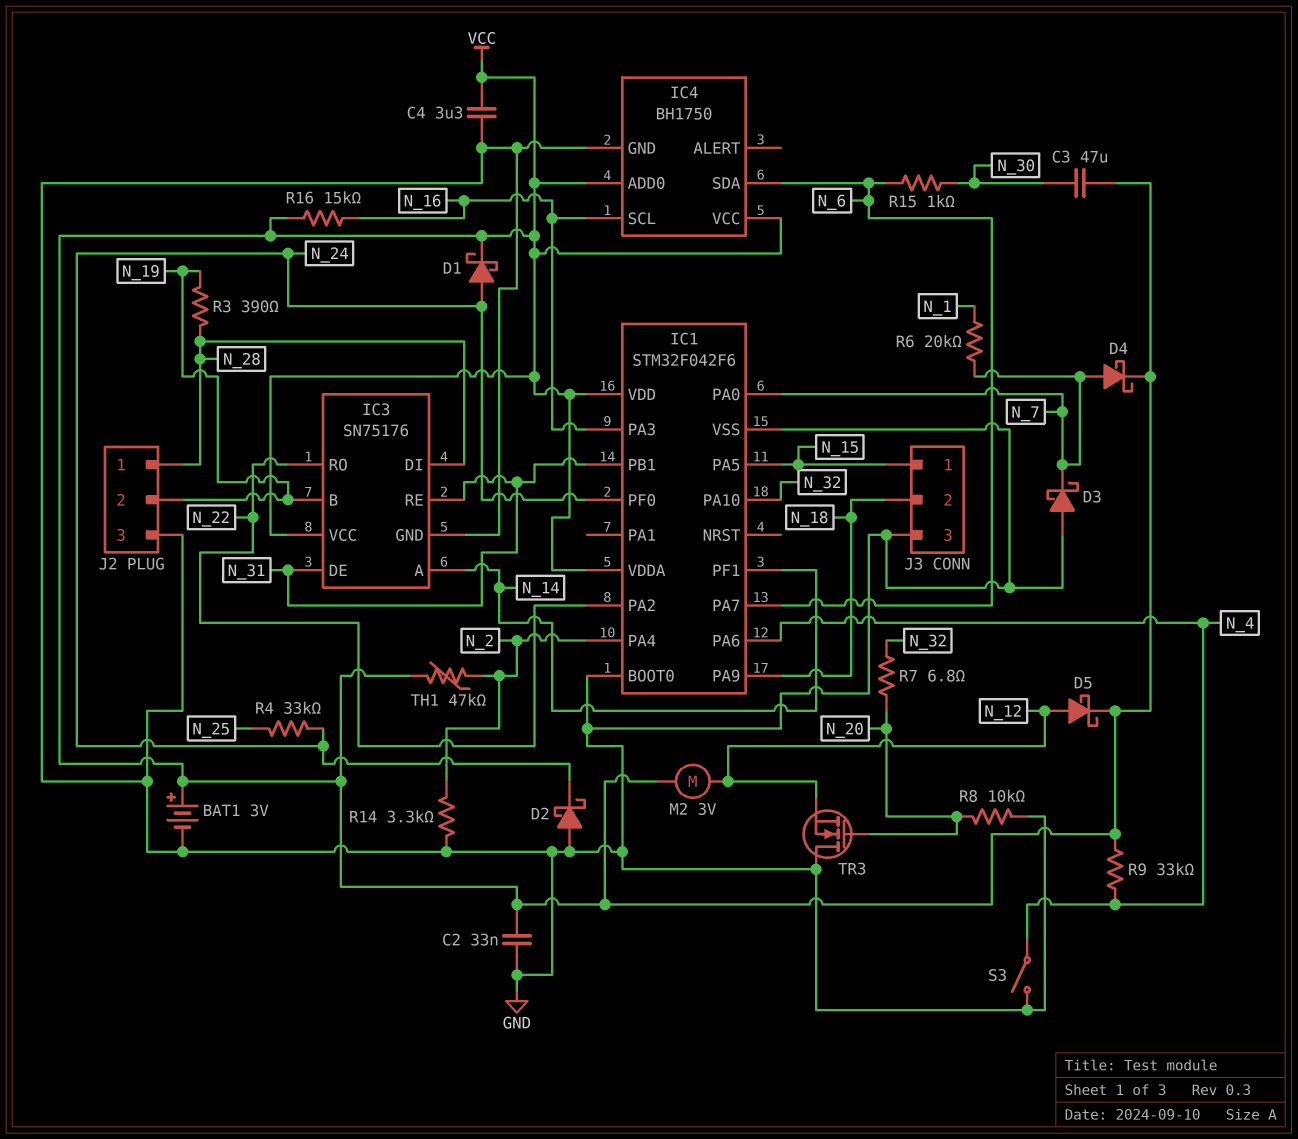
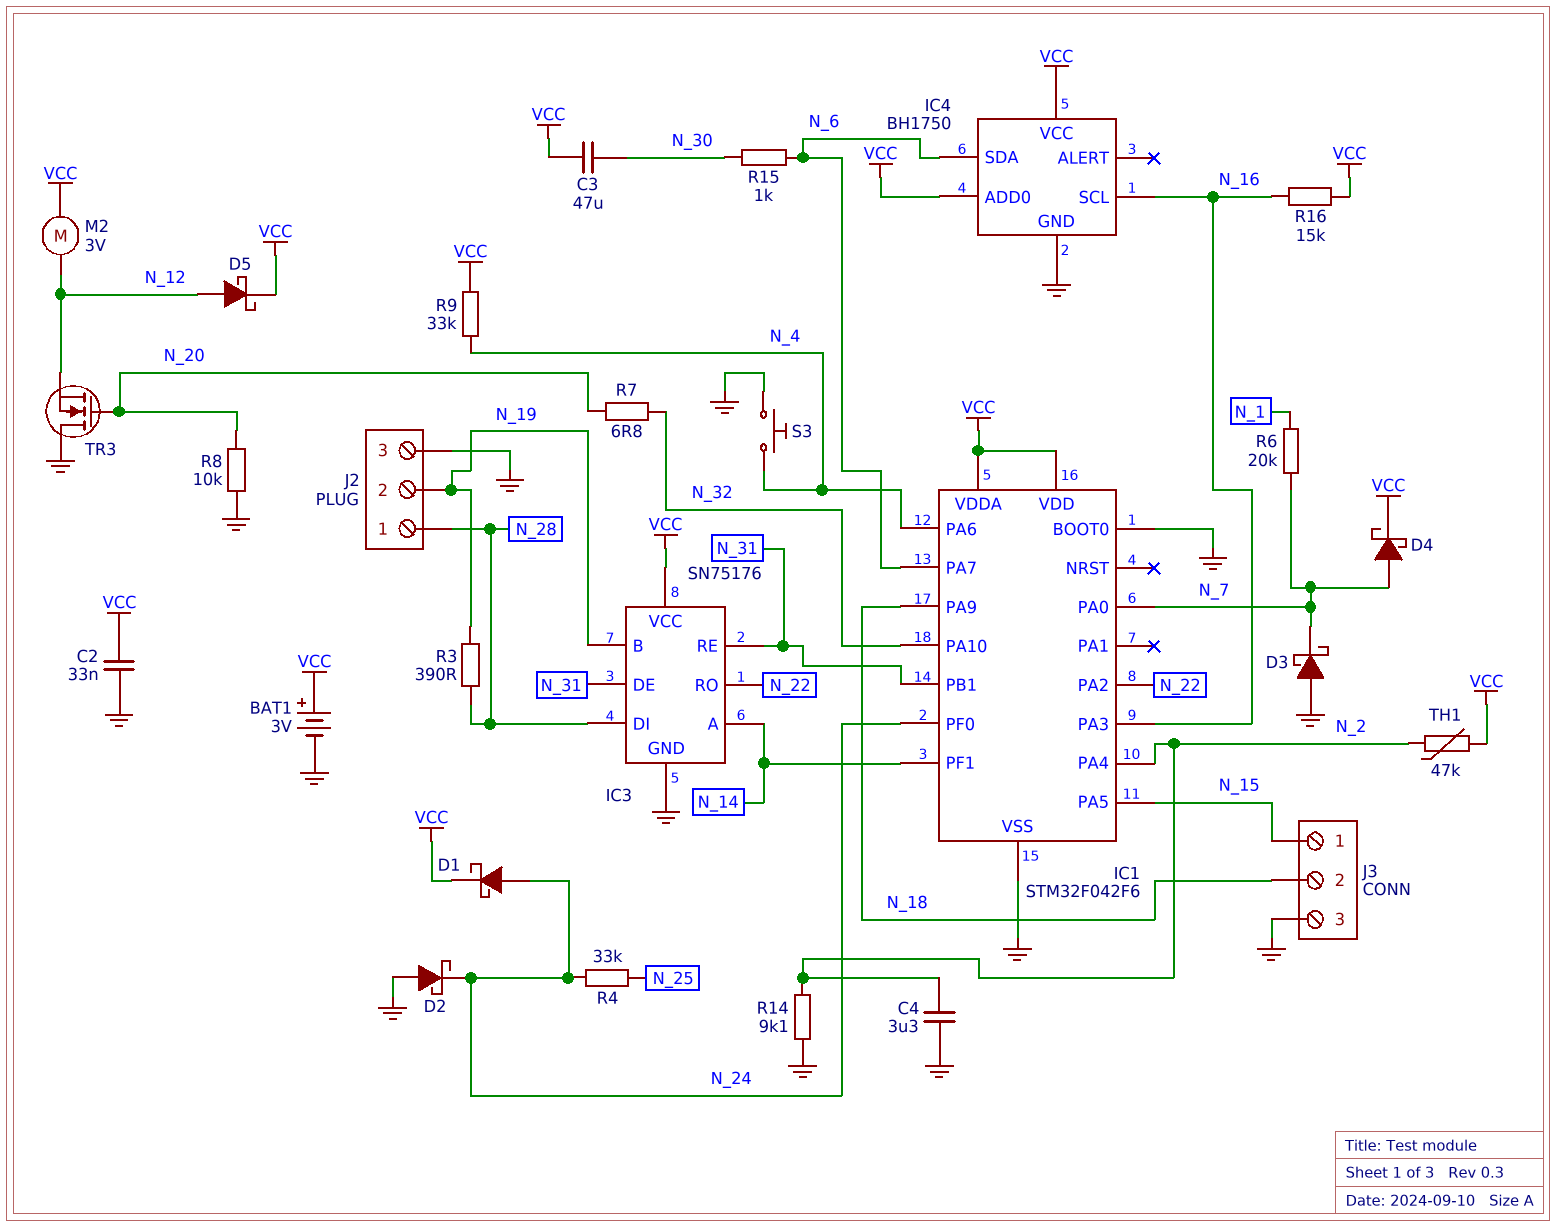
C4: 3.3uF (GND, VCC) -> 3.3uF (GND, N_2)
R14: 3.3k (GND, N_2) -> 9.1k (GND, N_2)
S3: switch (GND, N_4) -> button (GND, N_4)

